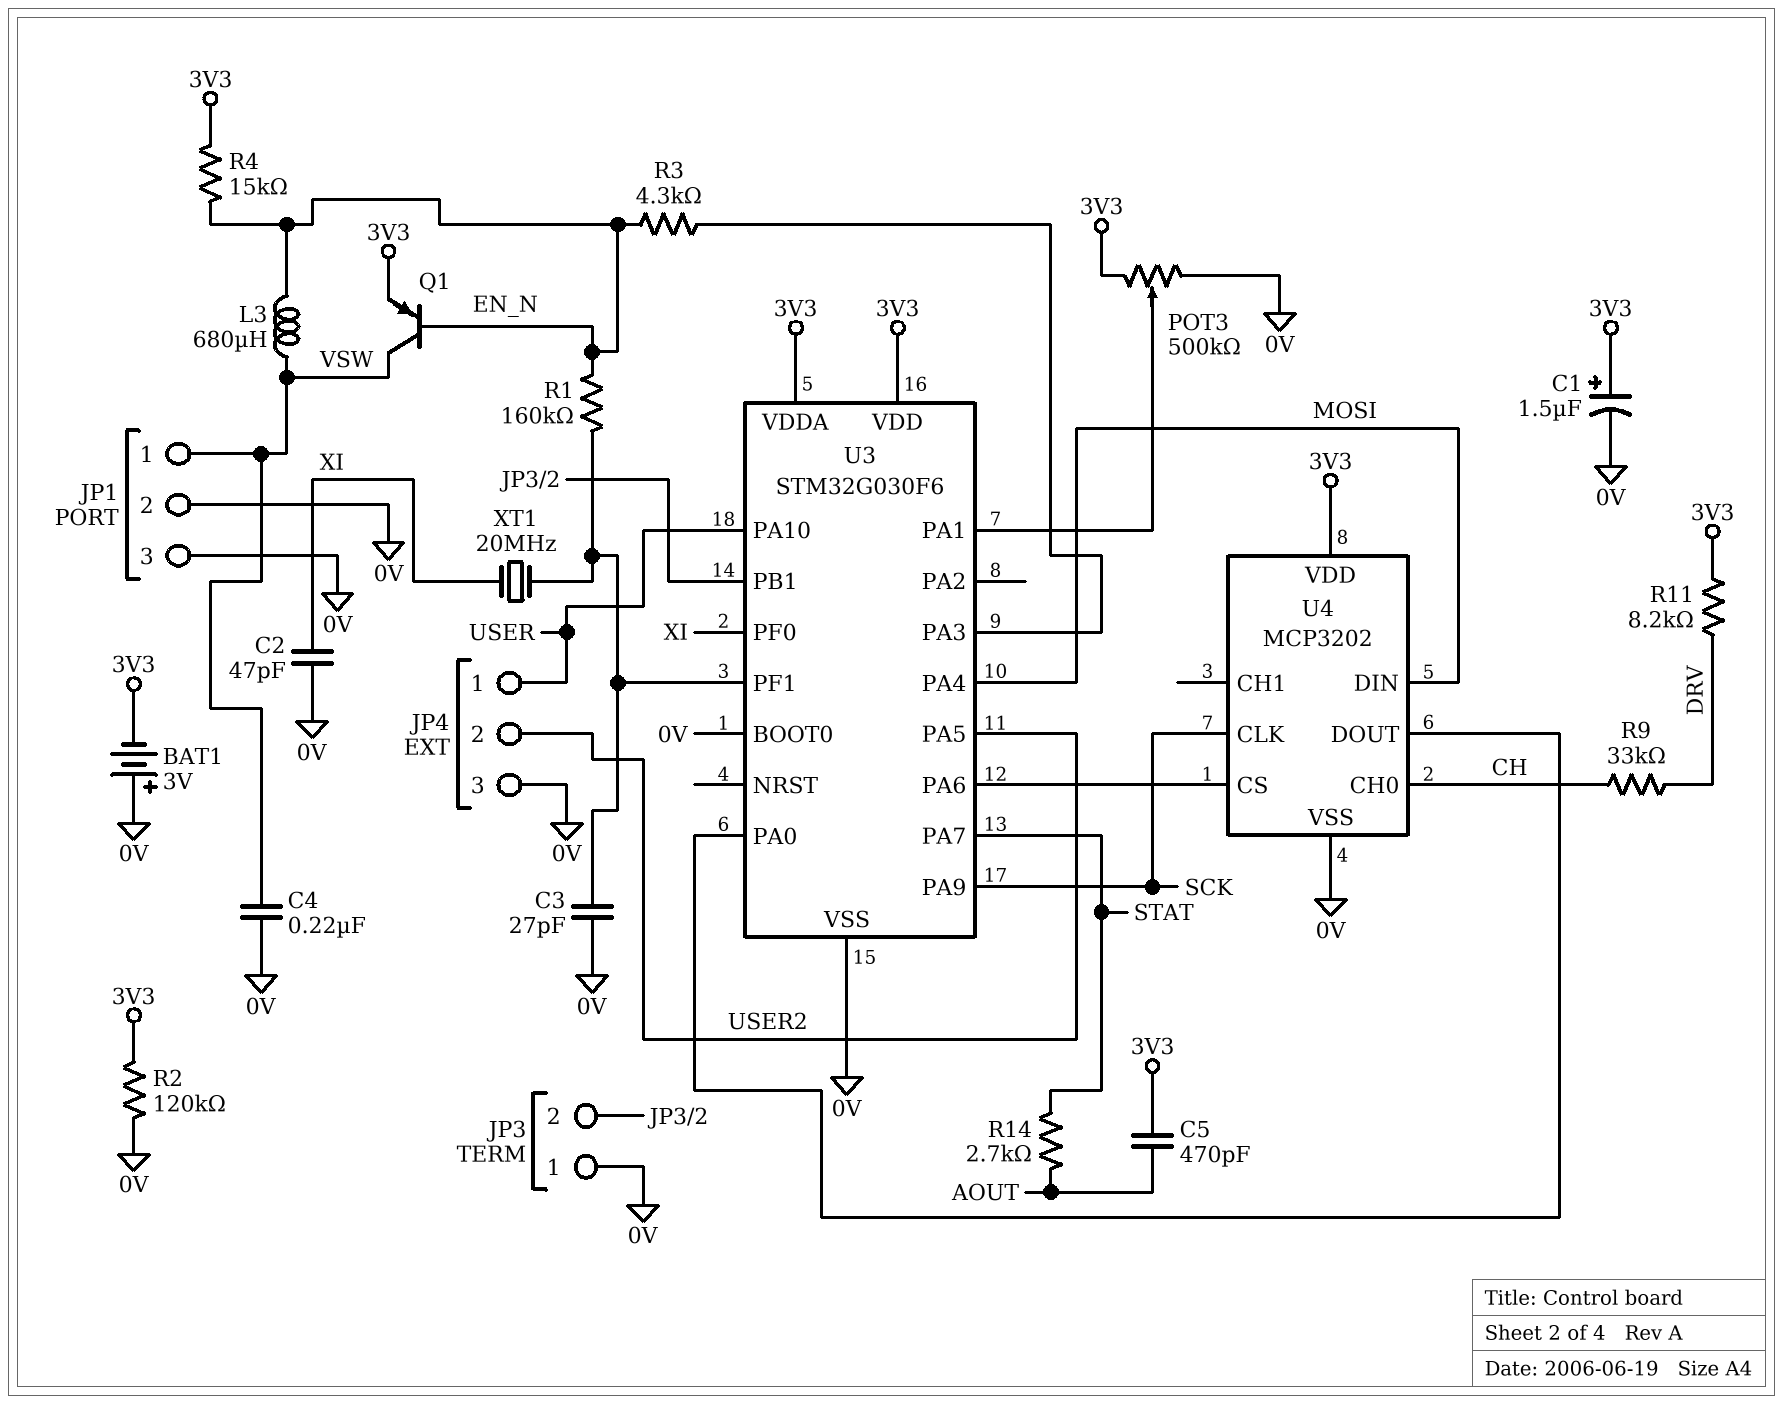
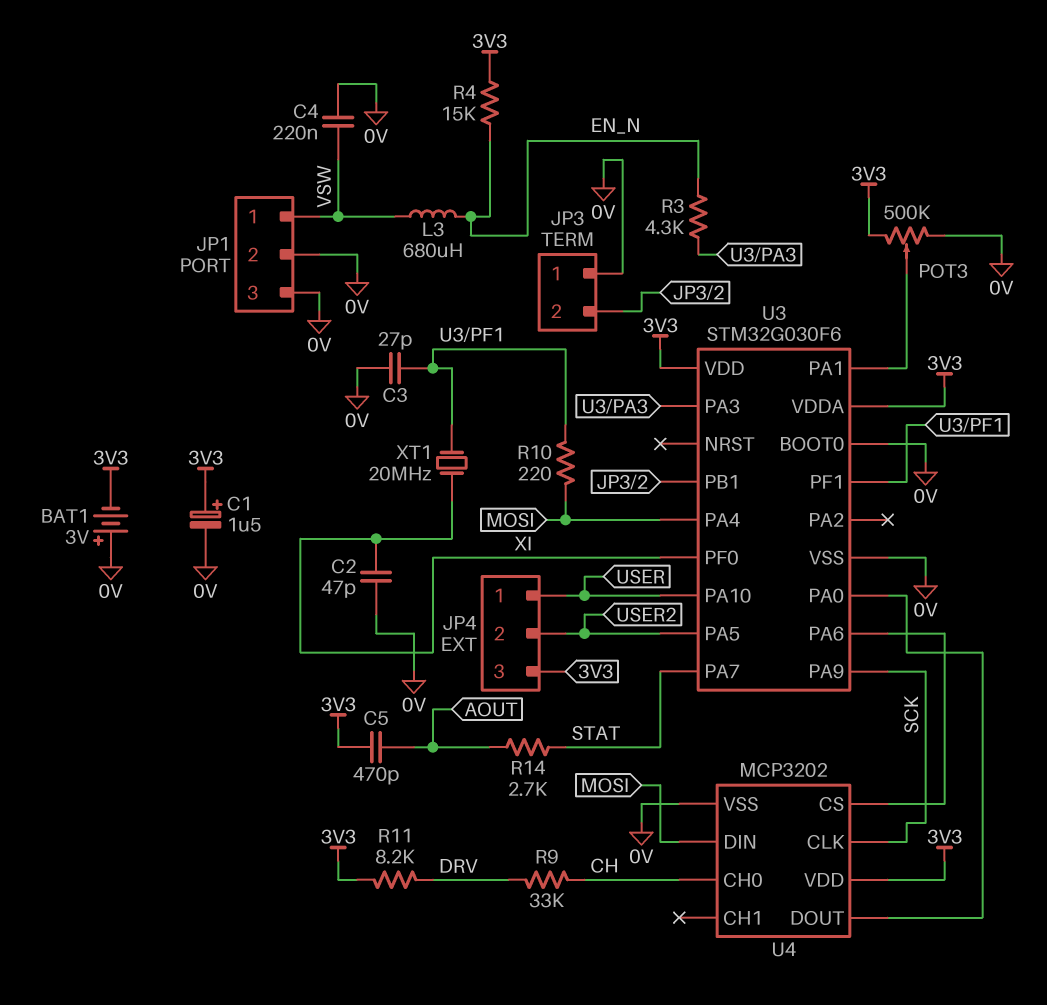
JP4 pin 3: 0V -> 3V3
Q1: PNP (B EN_N, C VSW, E 3V3) -> none
R1: 160k (EN_N, U3/PF1) -> none
R2: 120k (0V, 3V3) -> none
R10: none -> 220 (MOSI, U3/PF1)

